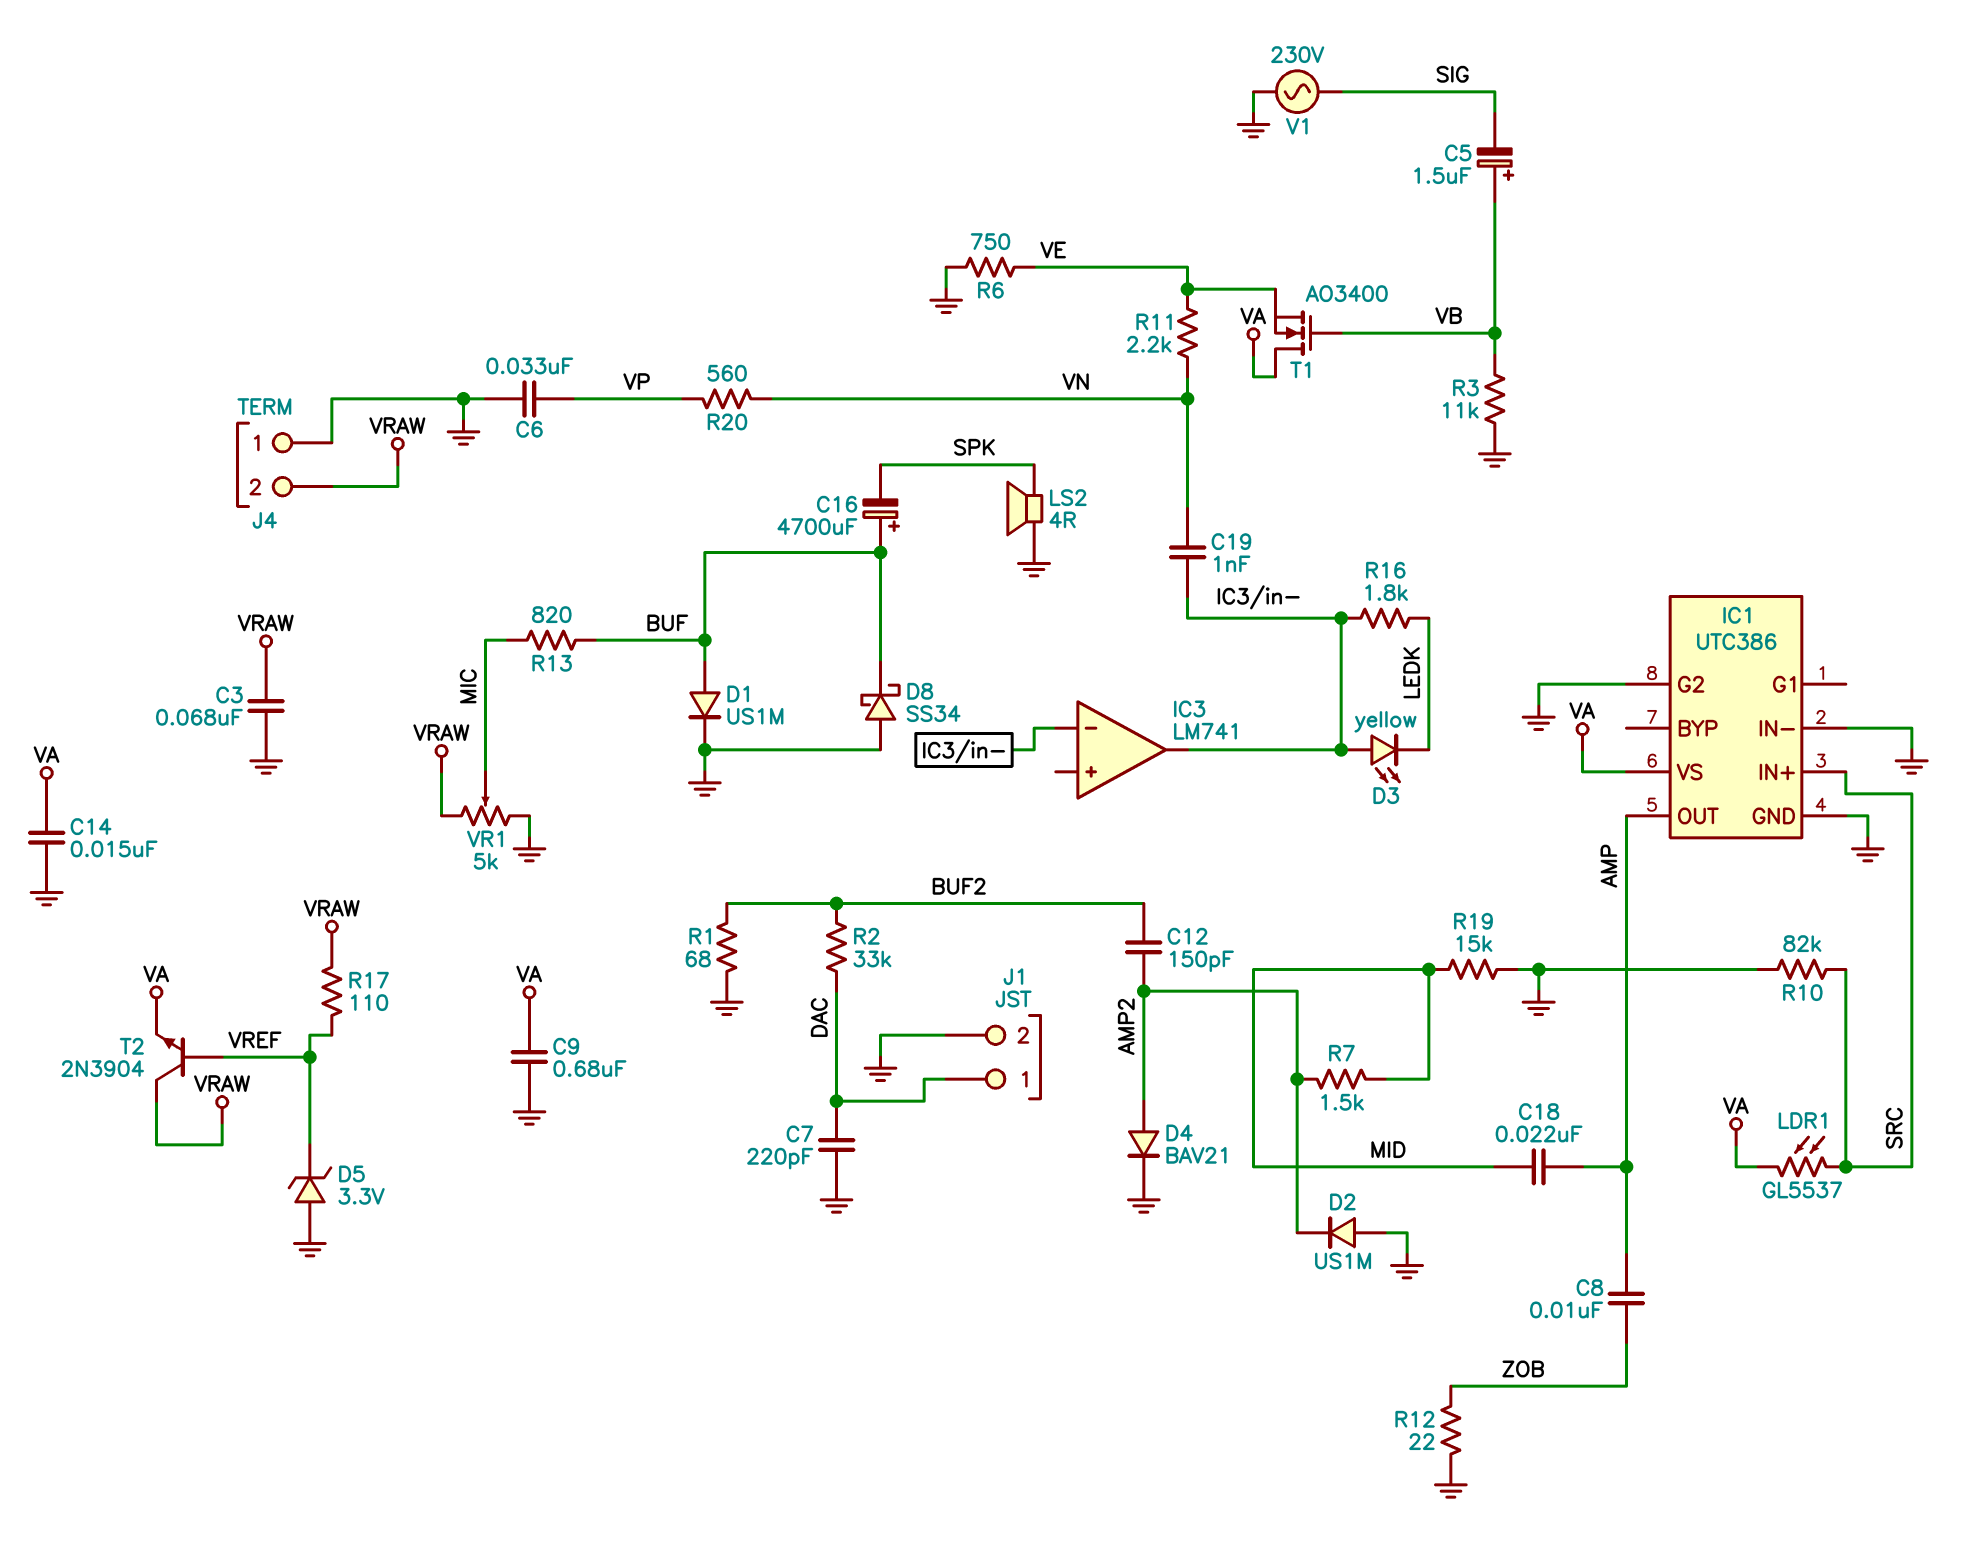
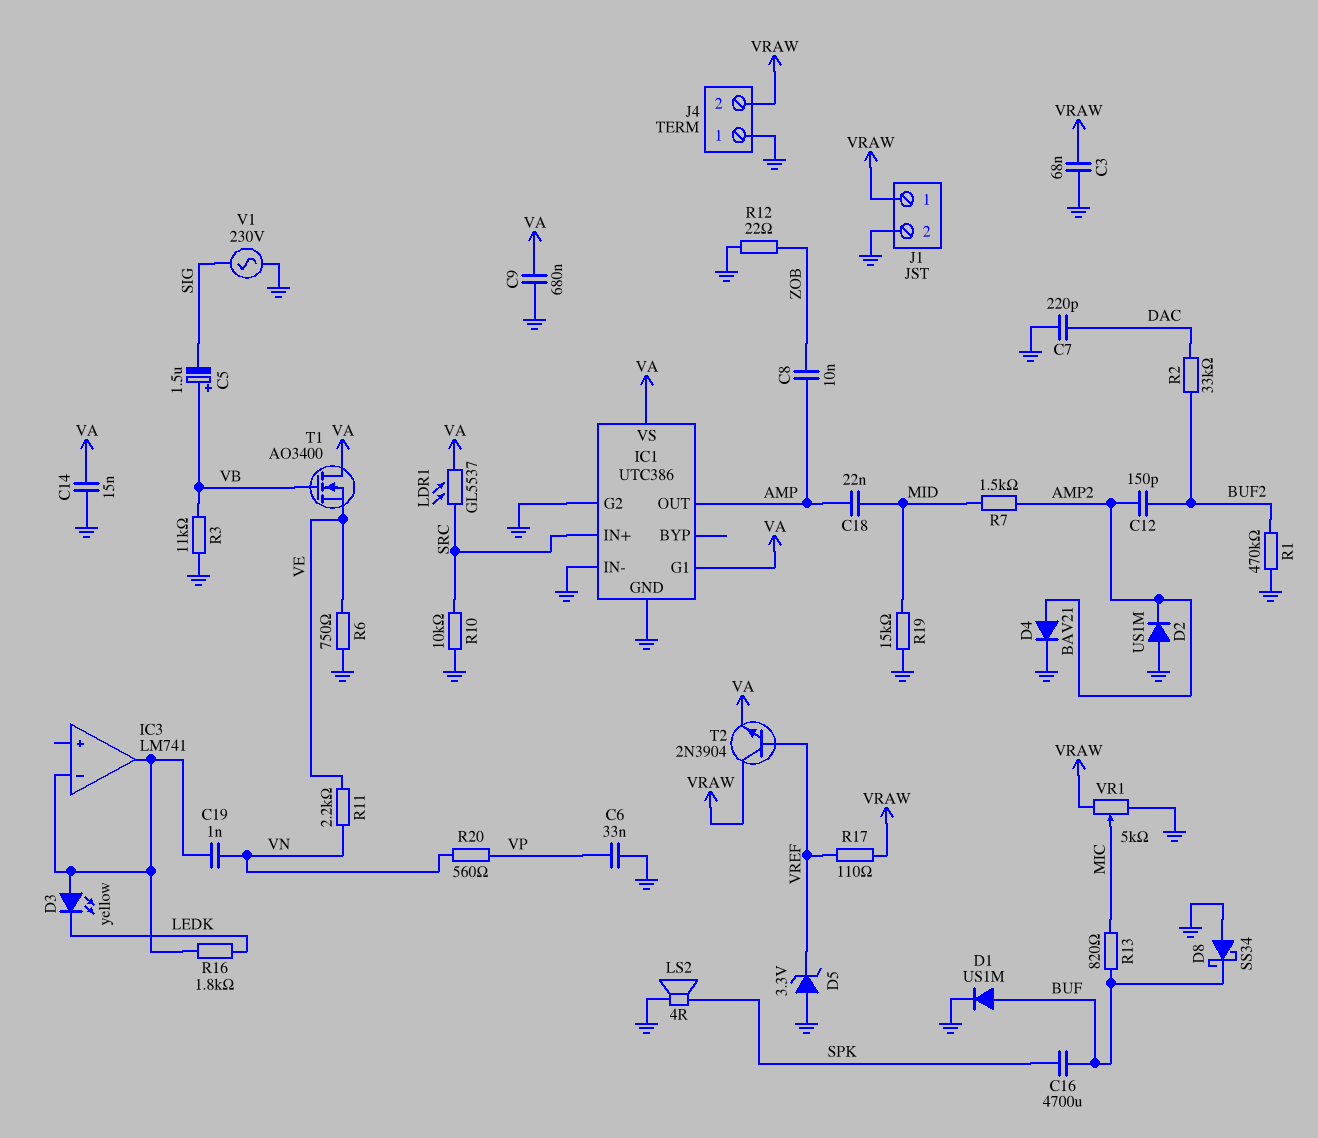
C16: 4700uF (plus BUF, minus SPK) -> 4700uF (BUF, SPK)
IC1 pin G1: none -> VA
J1 pin 1: DAC -> VRAW
R1: 68 (BUF2, GND) -> 470k (BUF2, GND)
R10: 82k (GND, SRC) -> 10k (GND, SRC)

